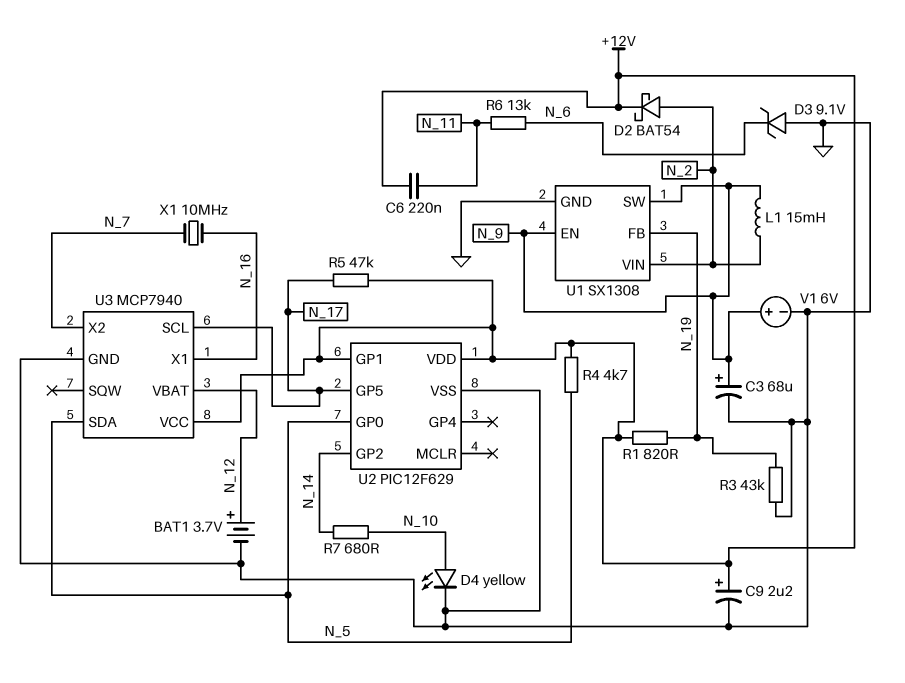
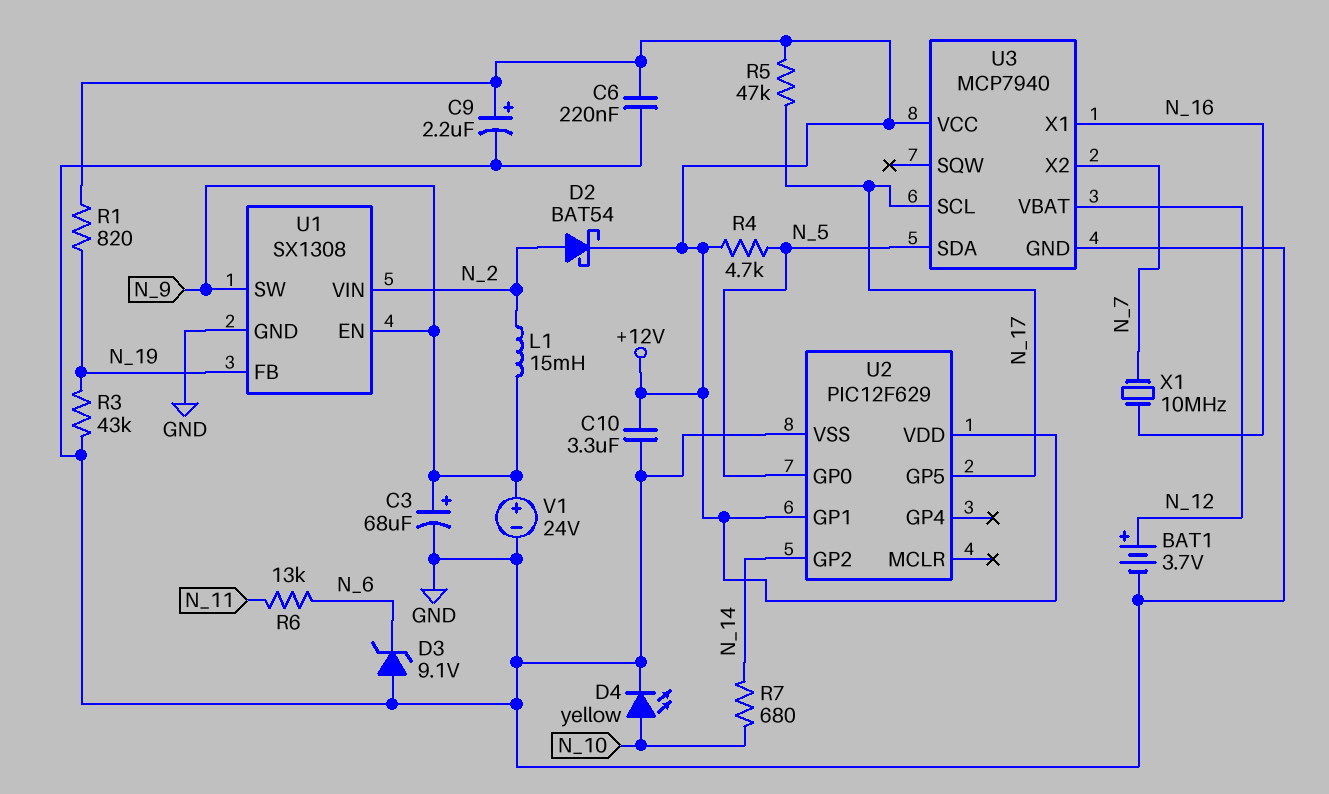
C6: 220nF (+12V, N_11) -> 220nF (+12V, GND)
C10: none -> 3.3uF (+12V, GND)
V1: 6V (plus N_9, minus GND) -> 24V (plus N_9, minus GND)

